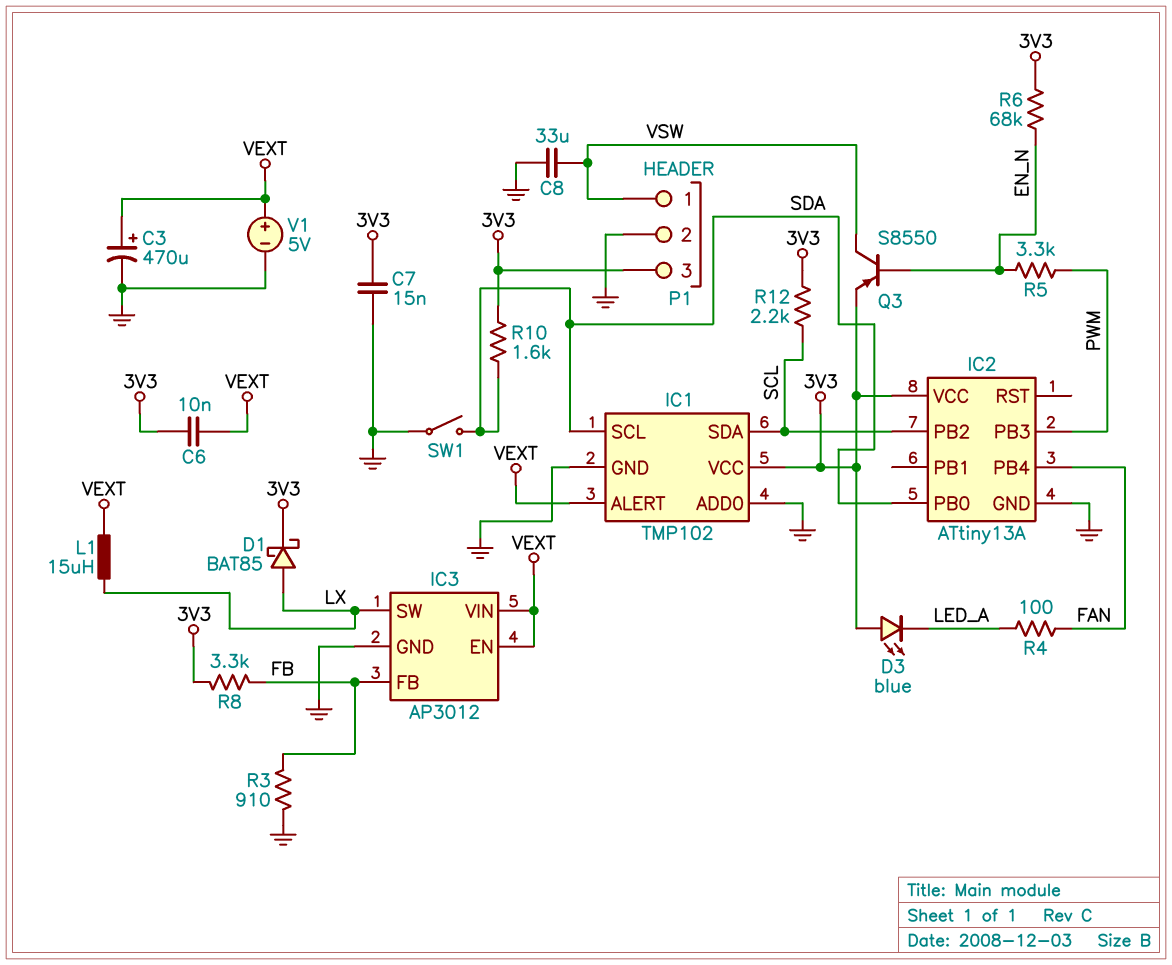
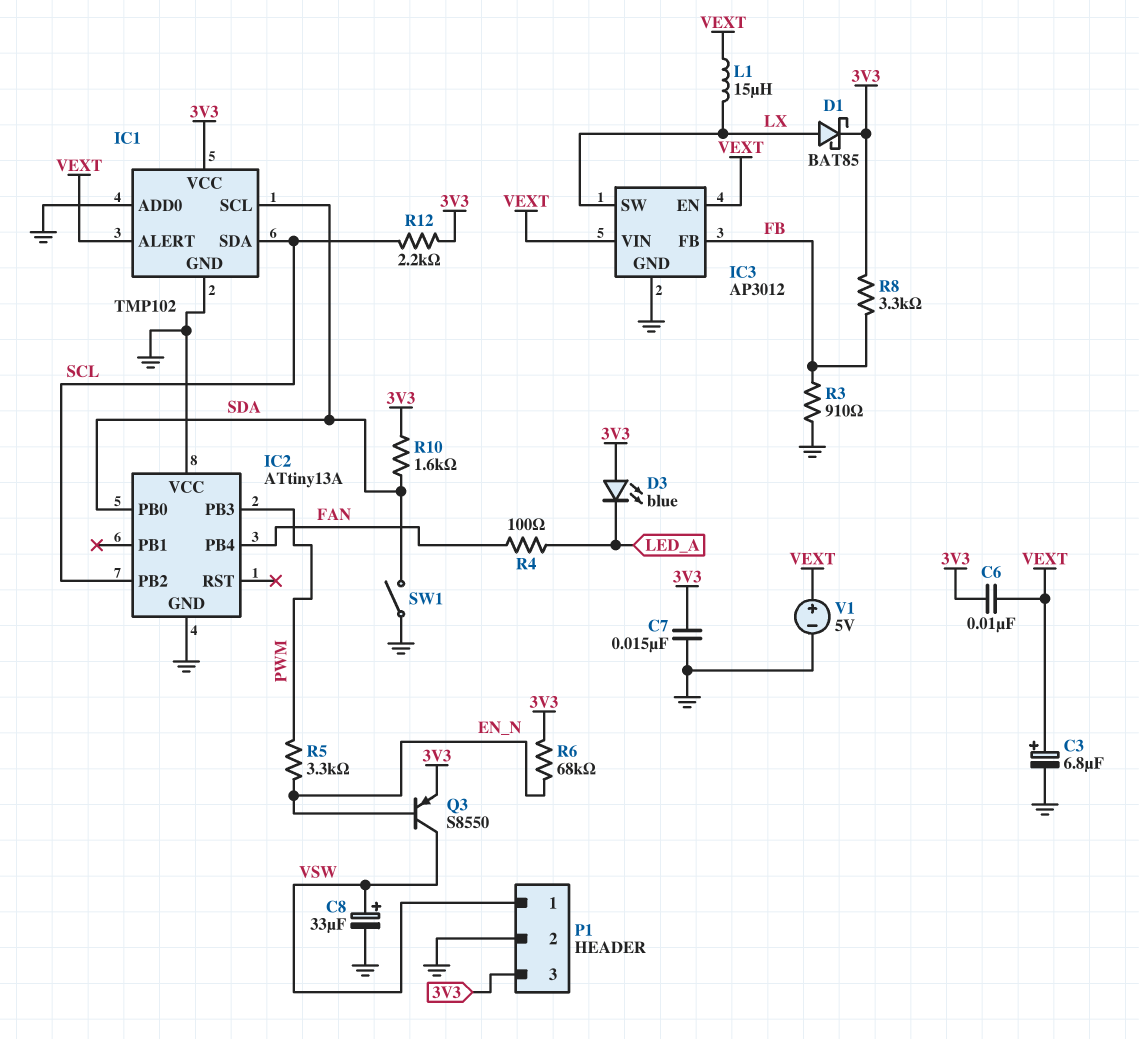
C3: 470uF (plus VEXT, minus GND) -> 6.8uF (plus VEXT, minus GND)
C8: 33uF (GND, VSW) -> 33uF (plus VSW, minus GND)
IC2 pin VCC: 3V3 -> GND

